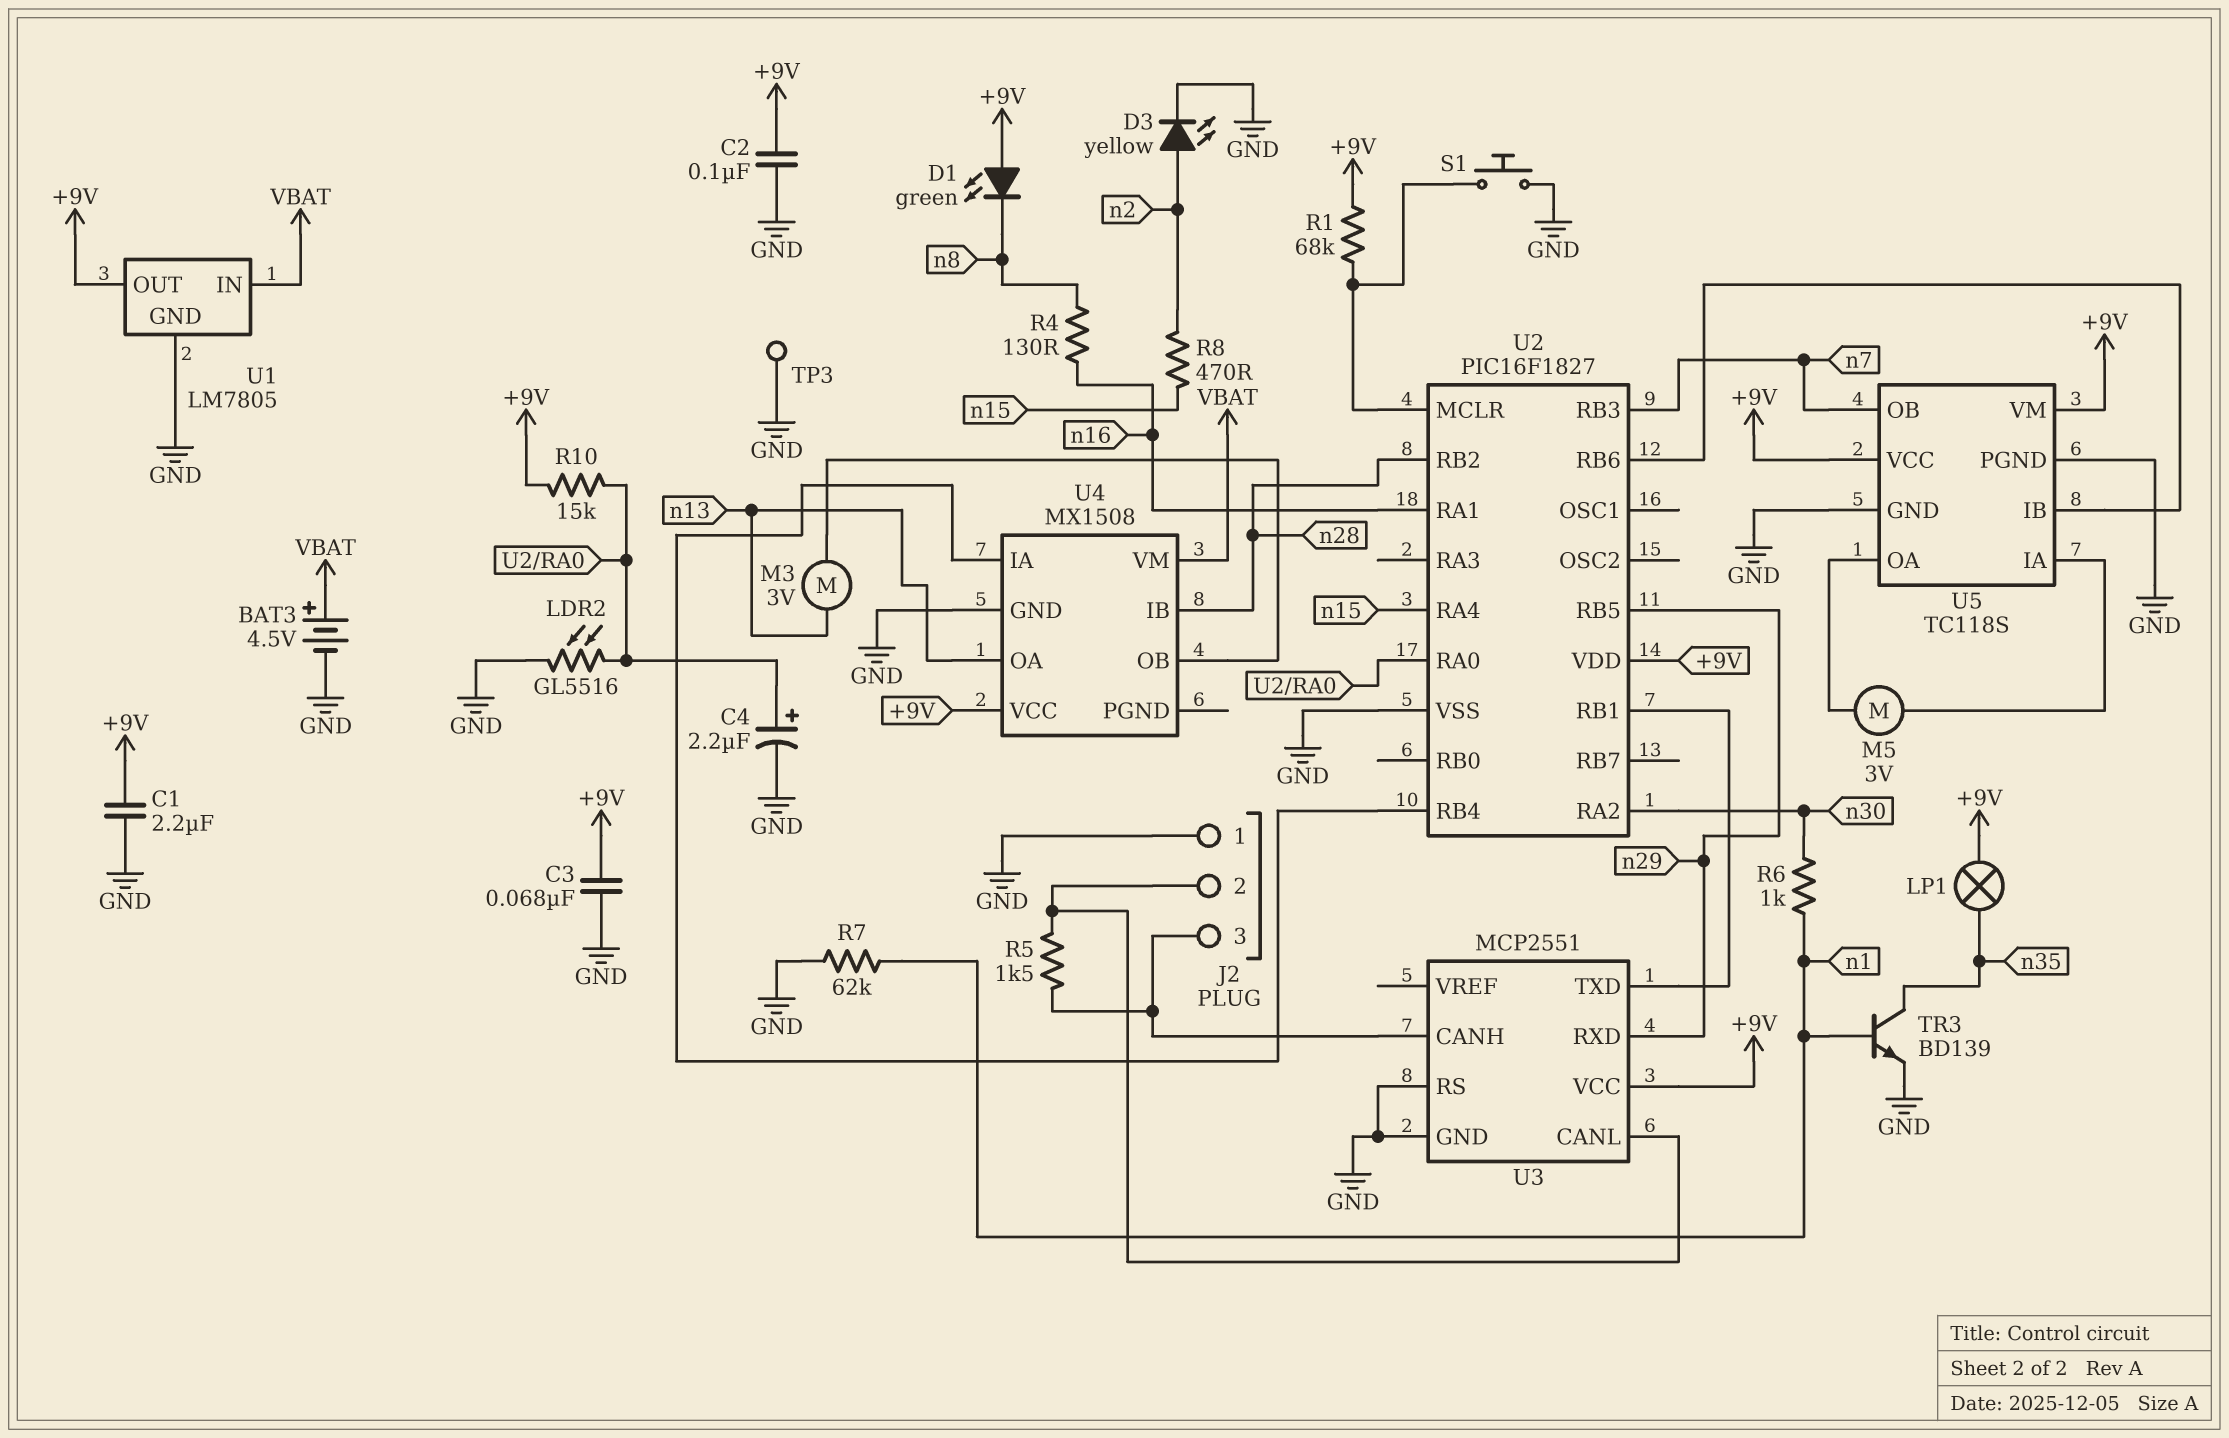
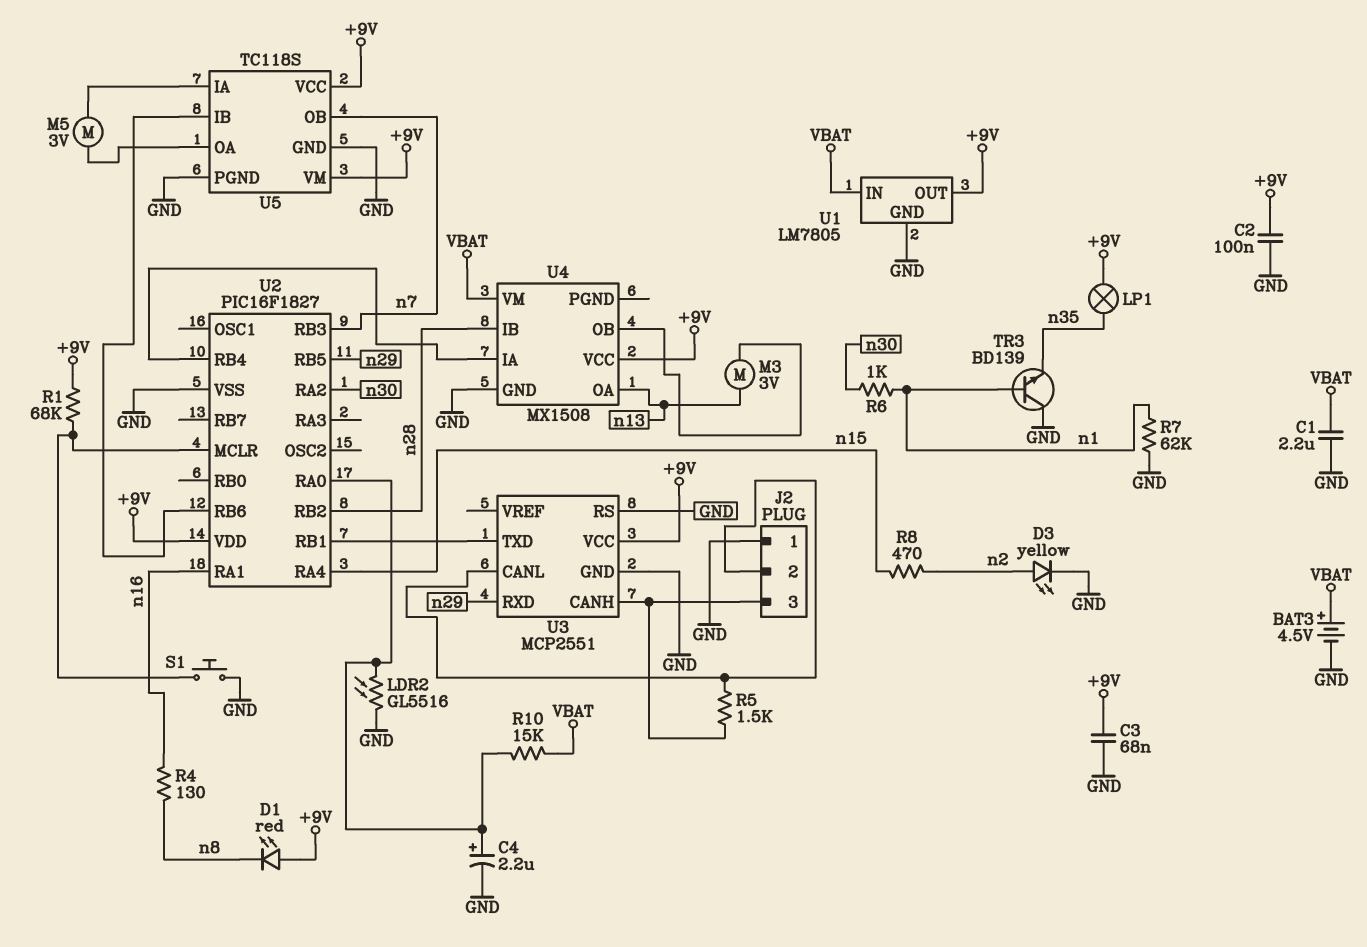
C1: 2.2uF (+9V, GND) -> 2.2uF (GND, VBAT)
D1: LED green (A +9V, K n8) -> LED red (A +9V, K n8)
R10: 15k (+9V, U2/RA0) -> 15k (U2/RA0, VBAT)
TP3: test point (GND) -> none
TR3: NPN BD139 (B n1, C n35, E GND) -> NPN BD139 (B n1, C GND, E n35)

